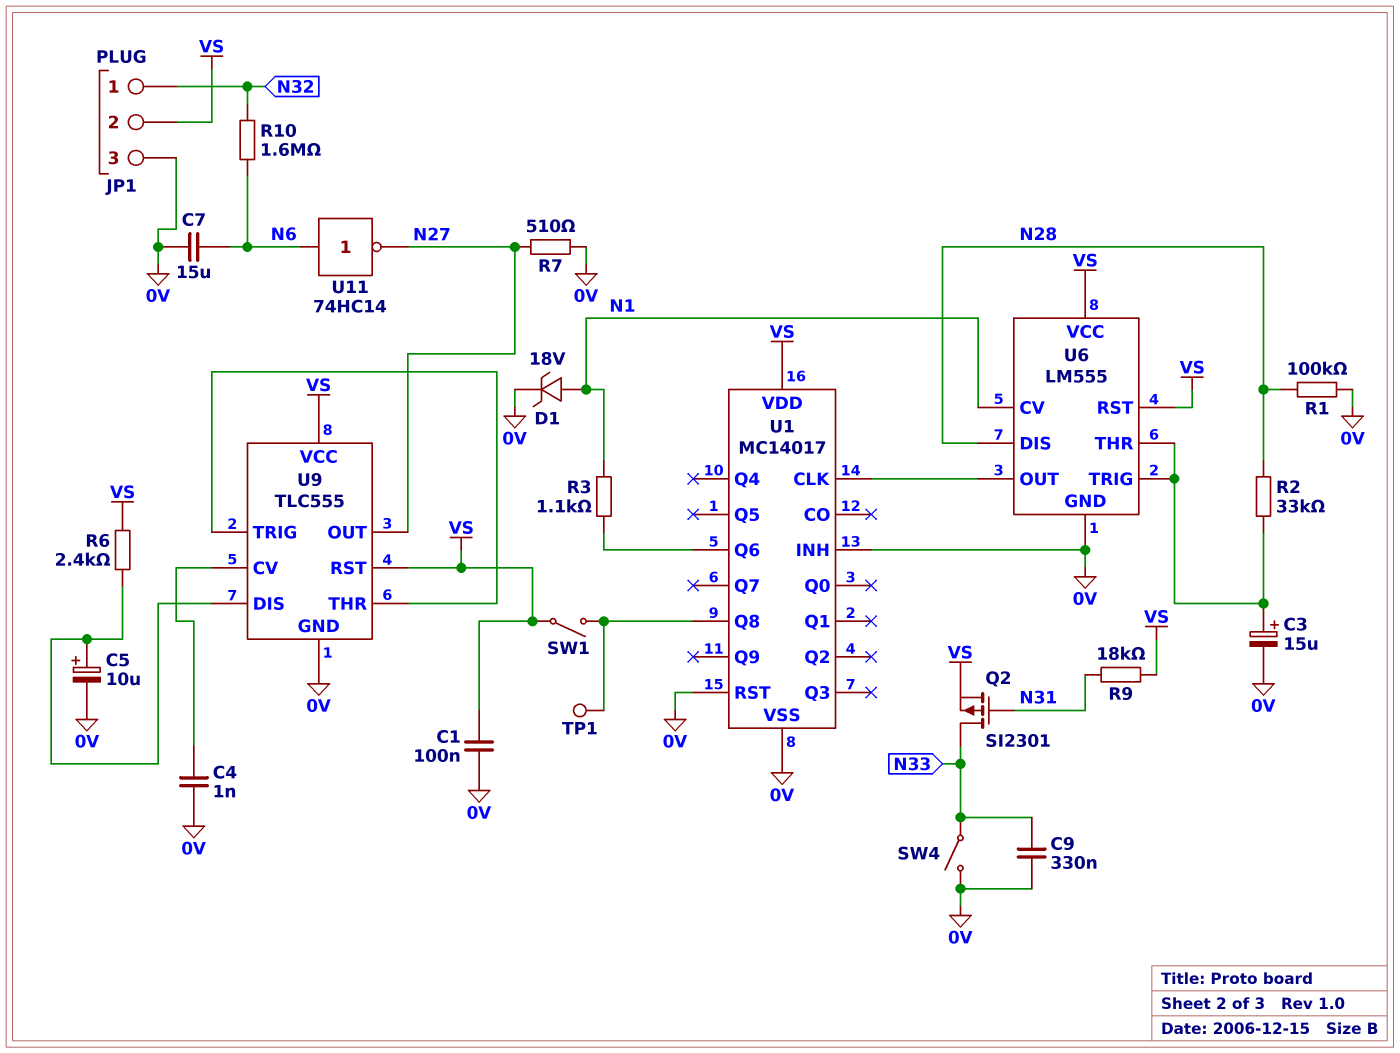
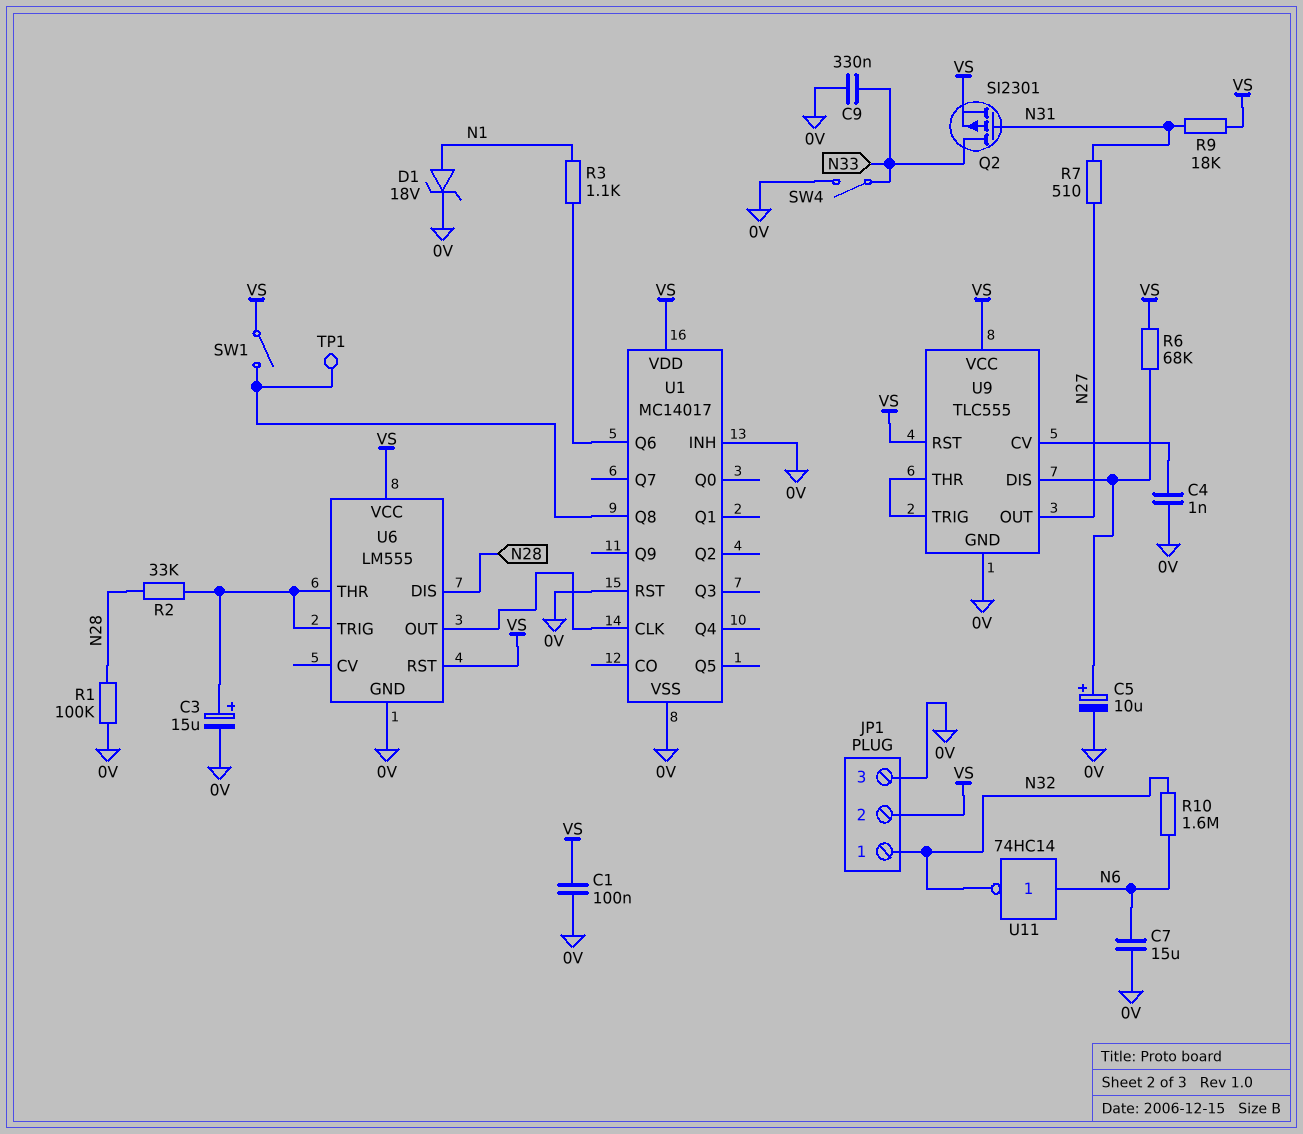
R6: 2.4k (U9/DIS, VS) -> 68k (U9/DIS, VS)
R7: 510 (0V, N27) -> 510 (N27, N31)
U6 pin CV: N1 -> none
U11: NOT 74HC14 (in N6, out N27) -> NOT 74HC14 (in N6, out N32)

